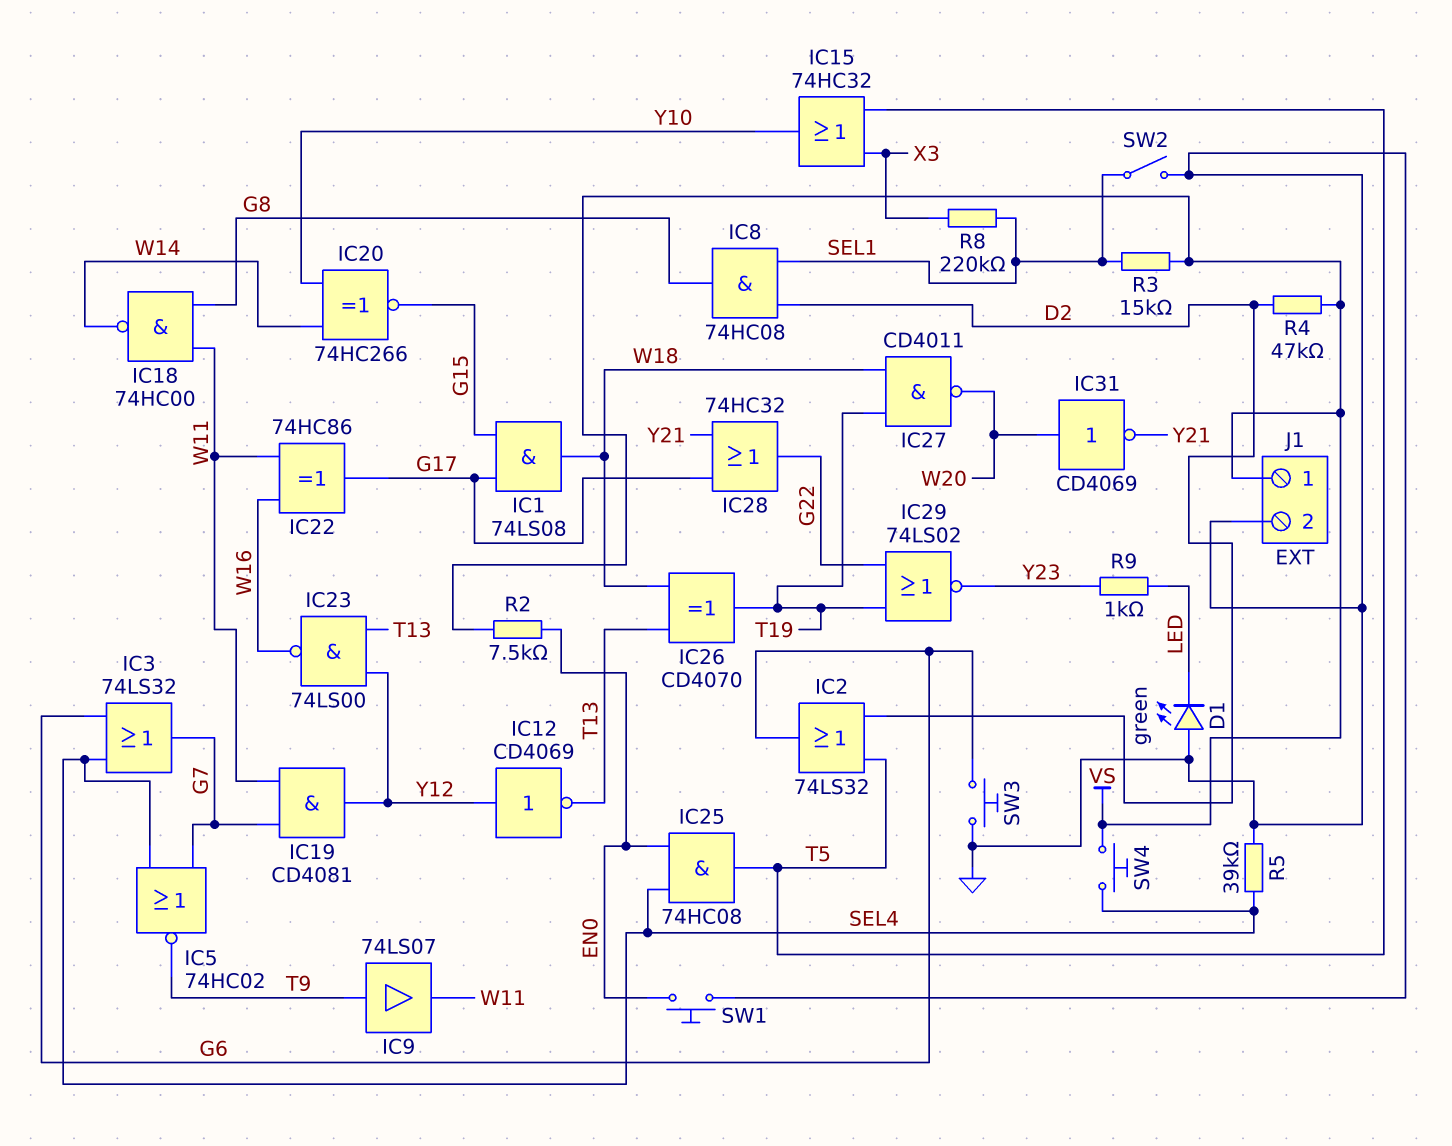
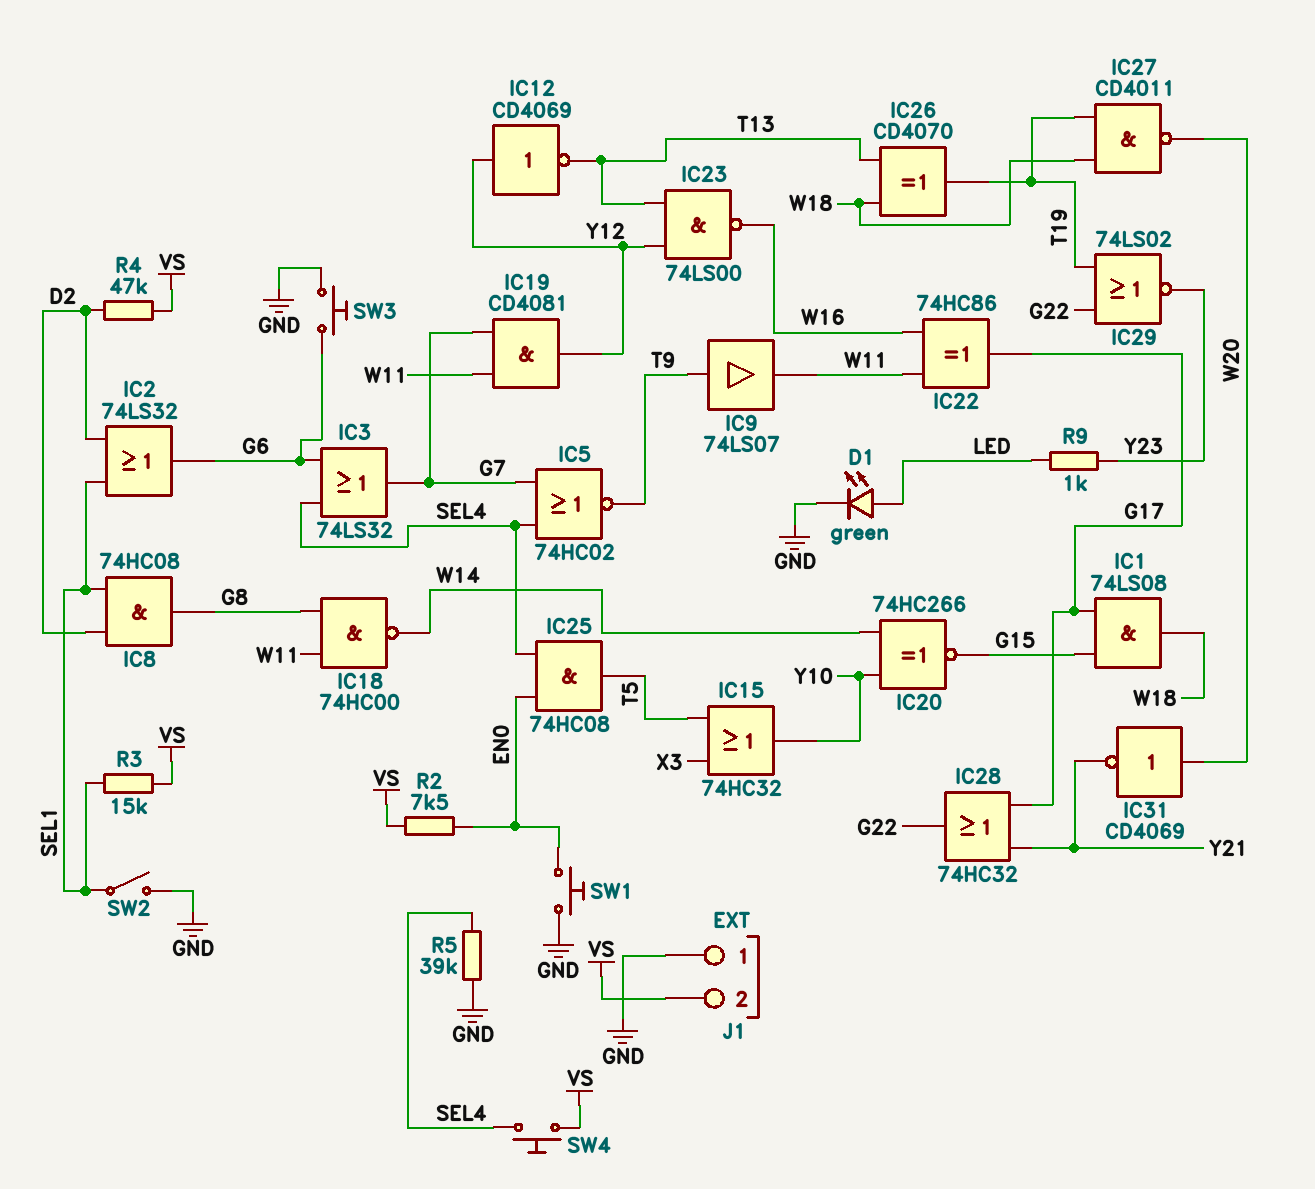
D1: LED green (A GND, K LED) -> LED green (A LED, K GND)
IC2: OR 74LS32 (in D2, in T5, out G6) -> OR 74LS32 (in D2, in SEL1, out G6)
J1 pin 1: VS -> GND
J1 pin 2: GND -> VS
R8: 220k (SEL1, X3) -> none

